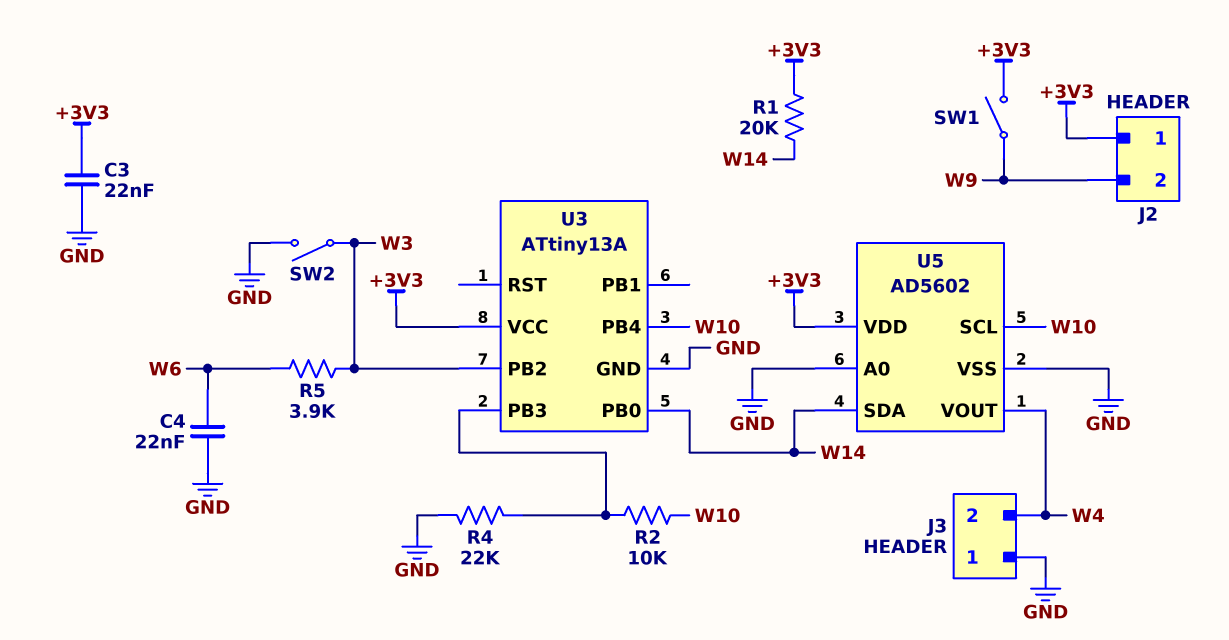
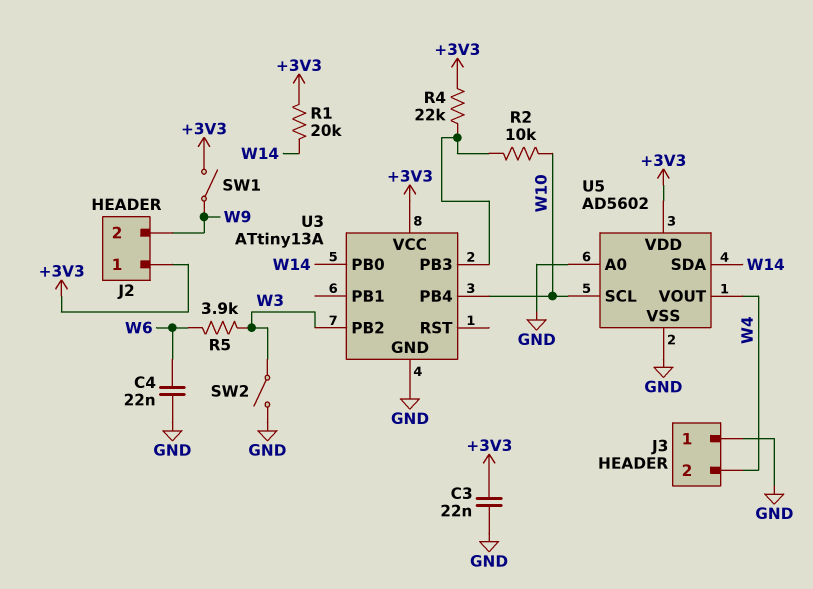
R4: 22k (GND, U3/PB3) -> 22k (+3V3, U3/PB3)

